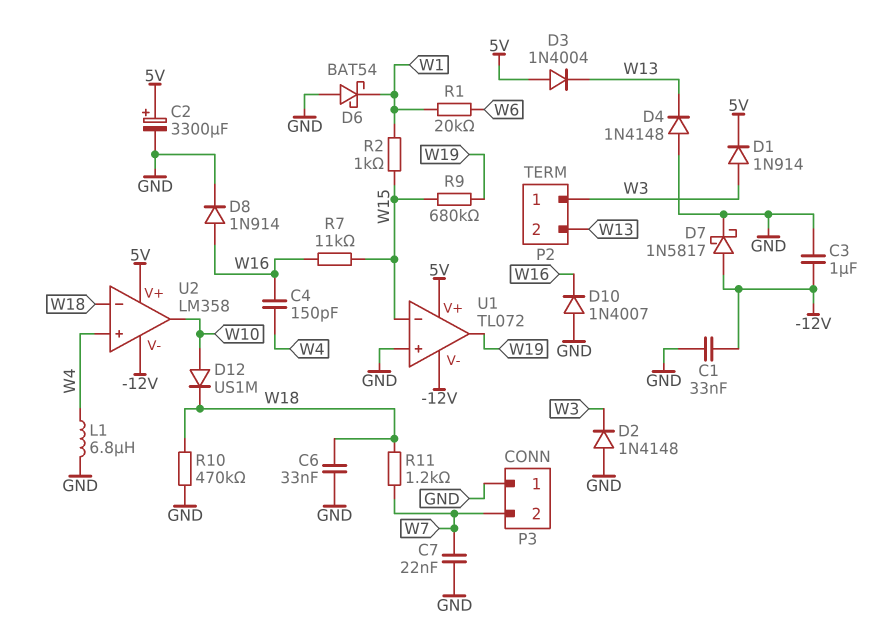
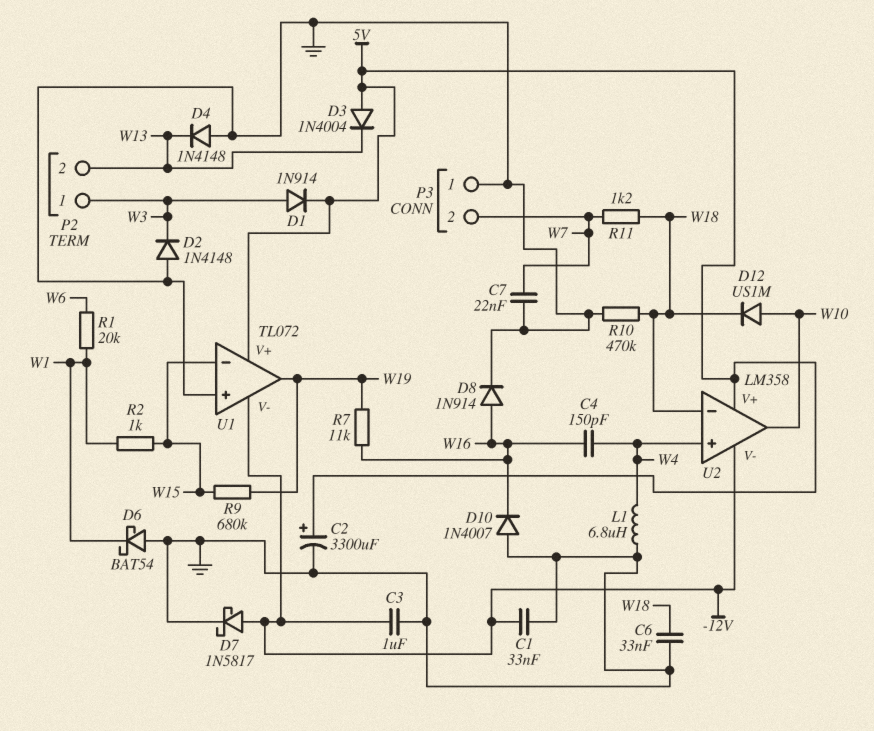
R7: 11k (W15, W16) -> 11k (W16, W19)

